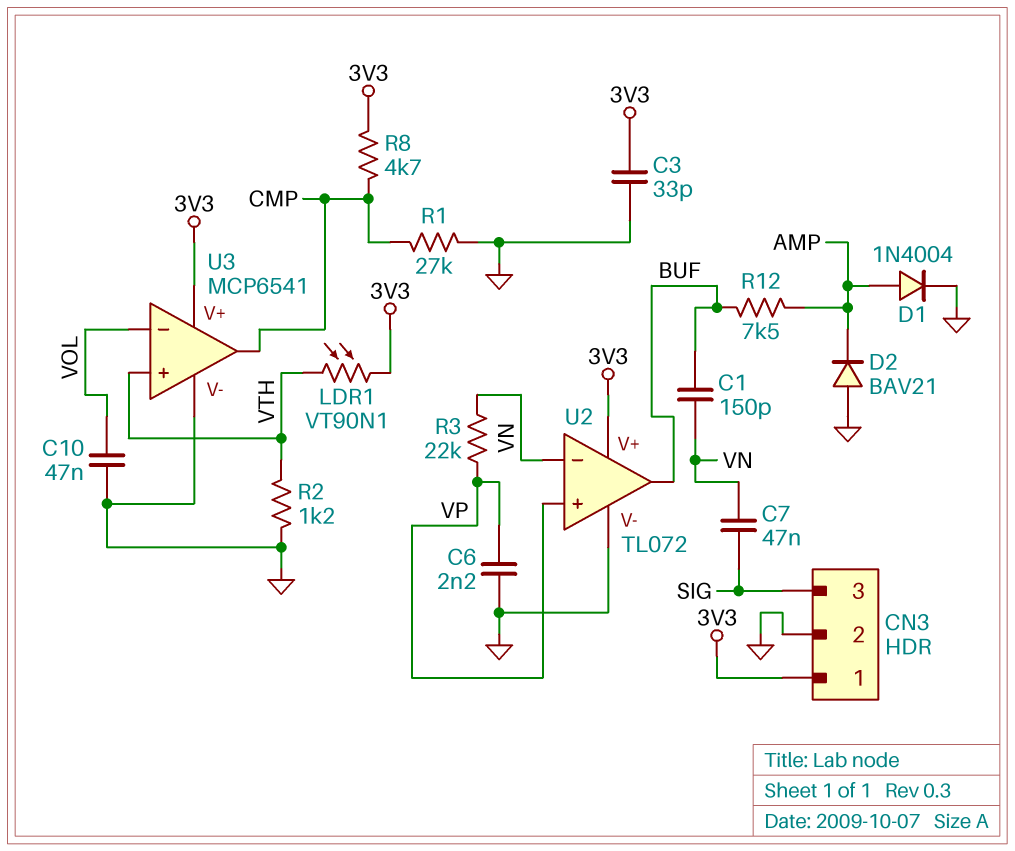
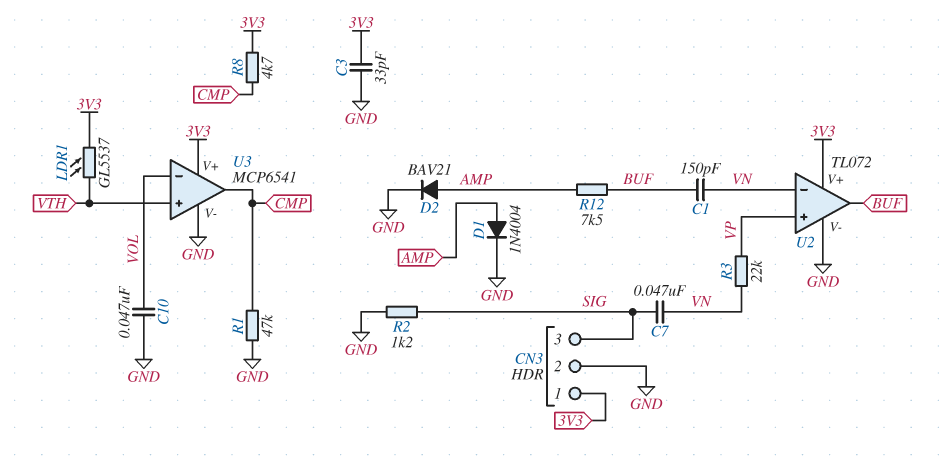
C6: 2.2nF (GND, VP) -> none
D2: diode BAV21 (A GND, K AMP) -> diode BAV21 (A AMP, K GND)
LDR1: VT90N1 (3V3, VTH) -> GL5537 (3V3, VTH)
R1: 27k (CMP, GND) -> 47k (CMP, GND)
R2: 1.2k (GND, VTH) -> 1.2k (GND, SIG)

